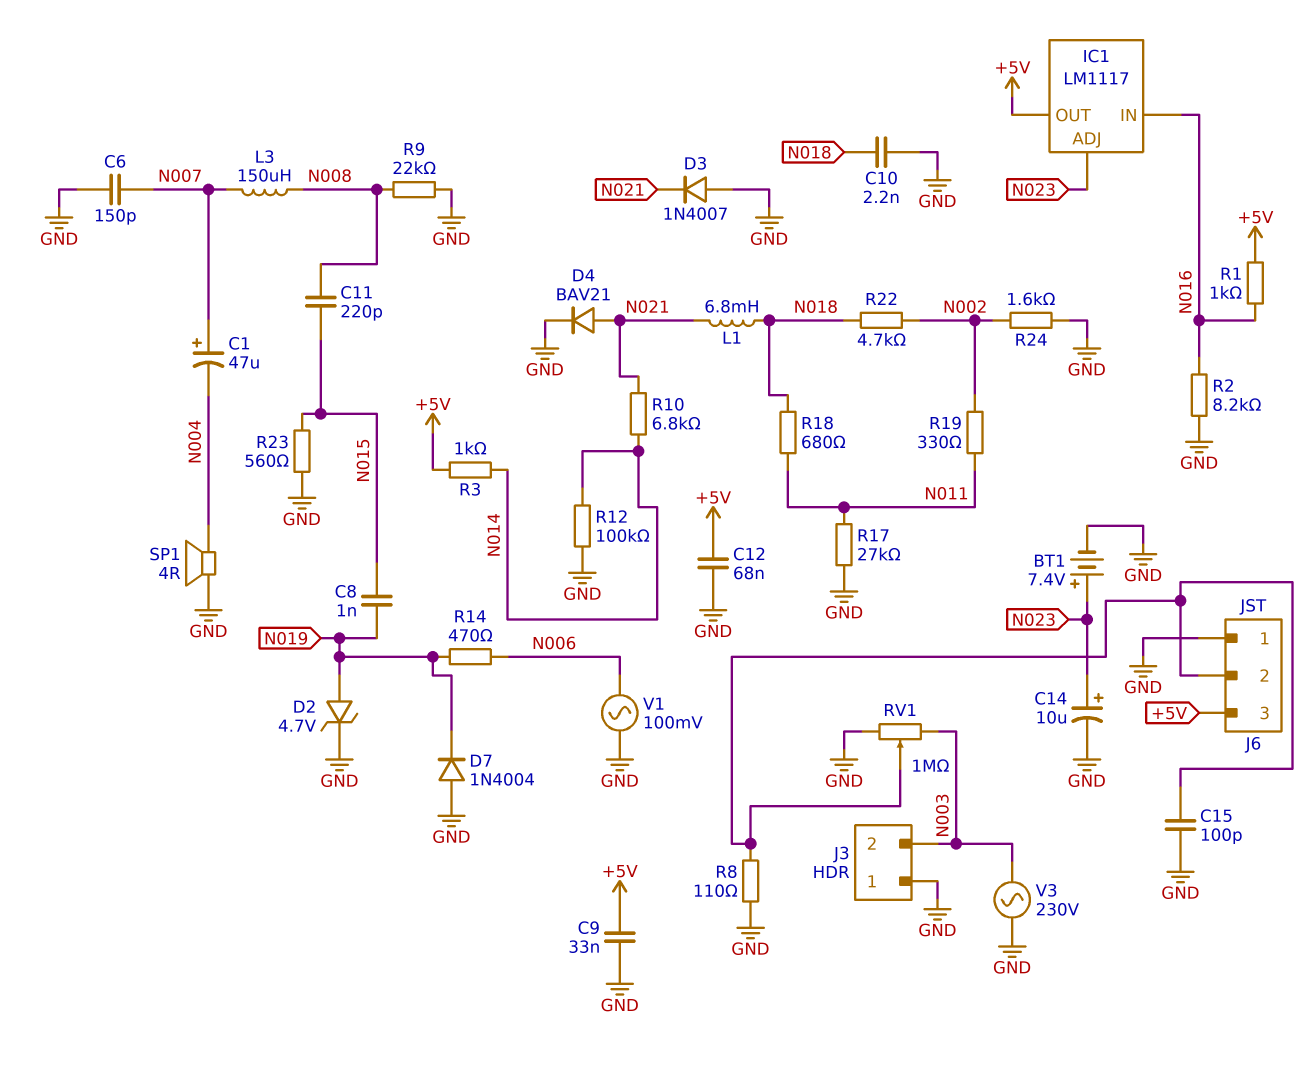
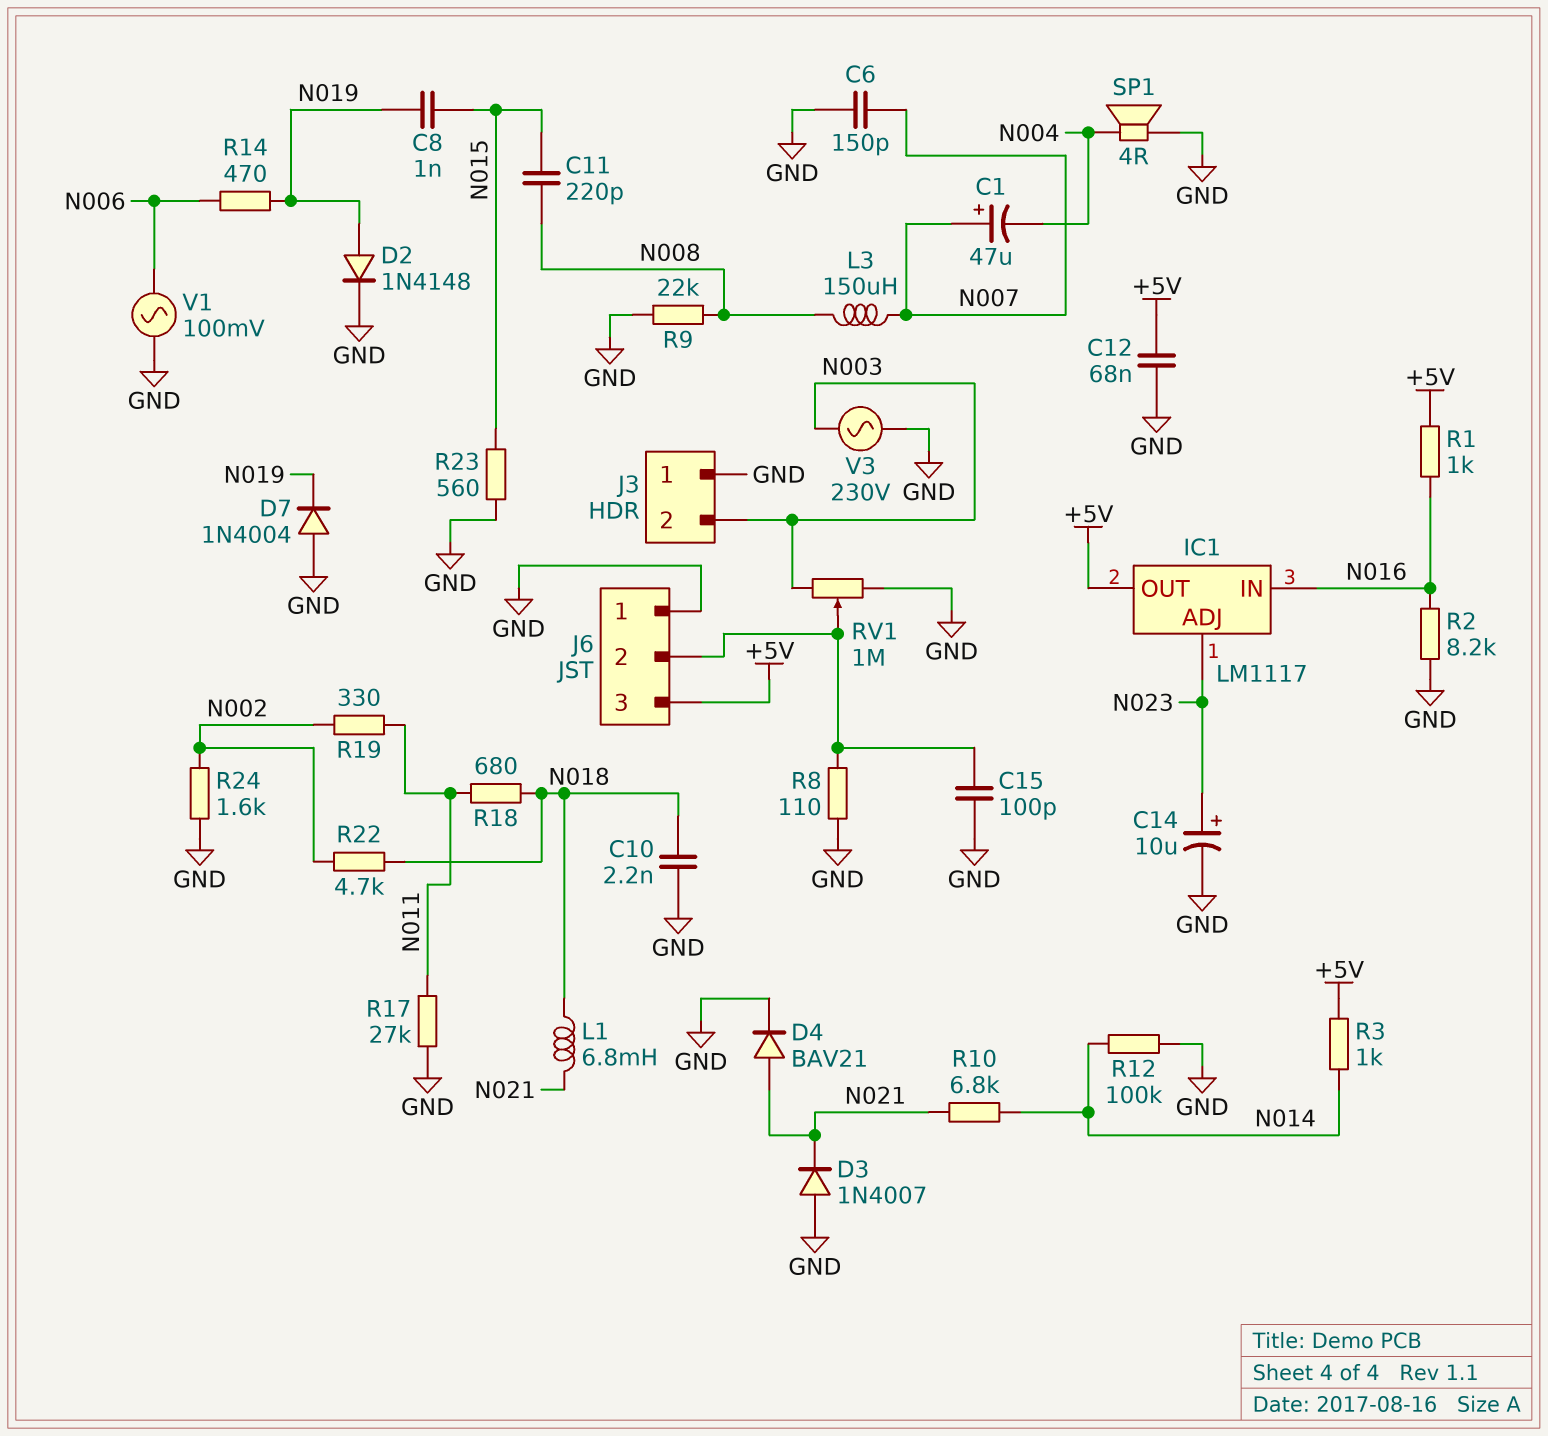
BT1: 7.4V (plus N023, minus GND) -> none
C9: 33nF (+5V, GND) -> none
D2: zener 4.7V (A N019, K GND) -> diode 1N4148 (A N019, K GND)

